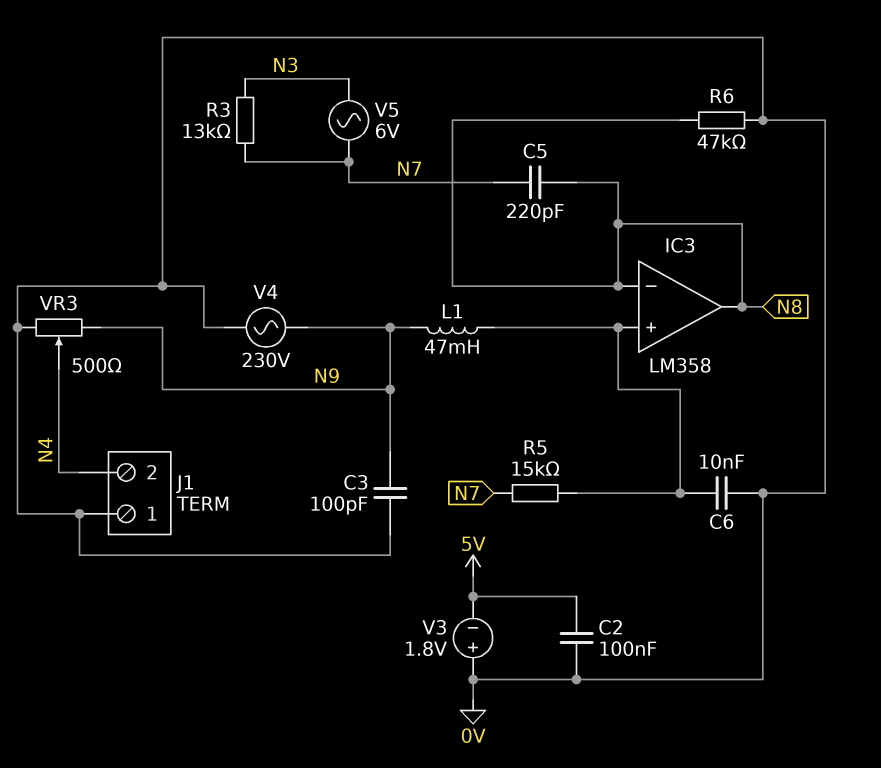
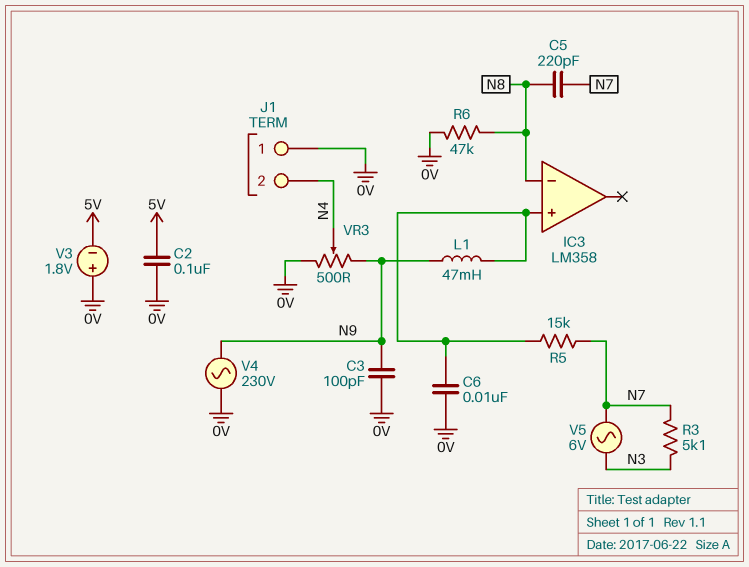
IC3 pin out: N8 -> none
R3: 13k (N3, N7) -> 5.1k (N3, N7)

